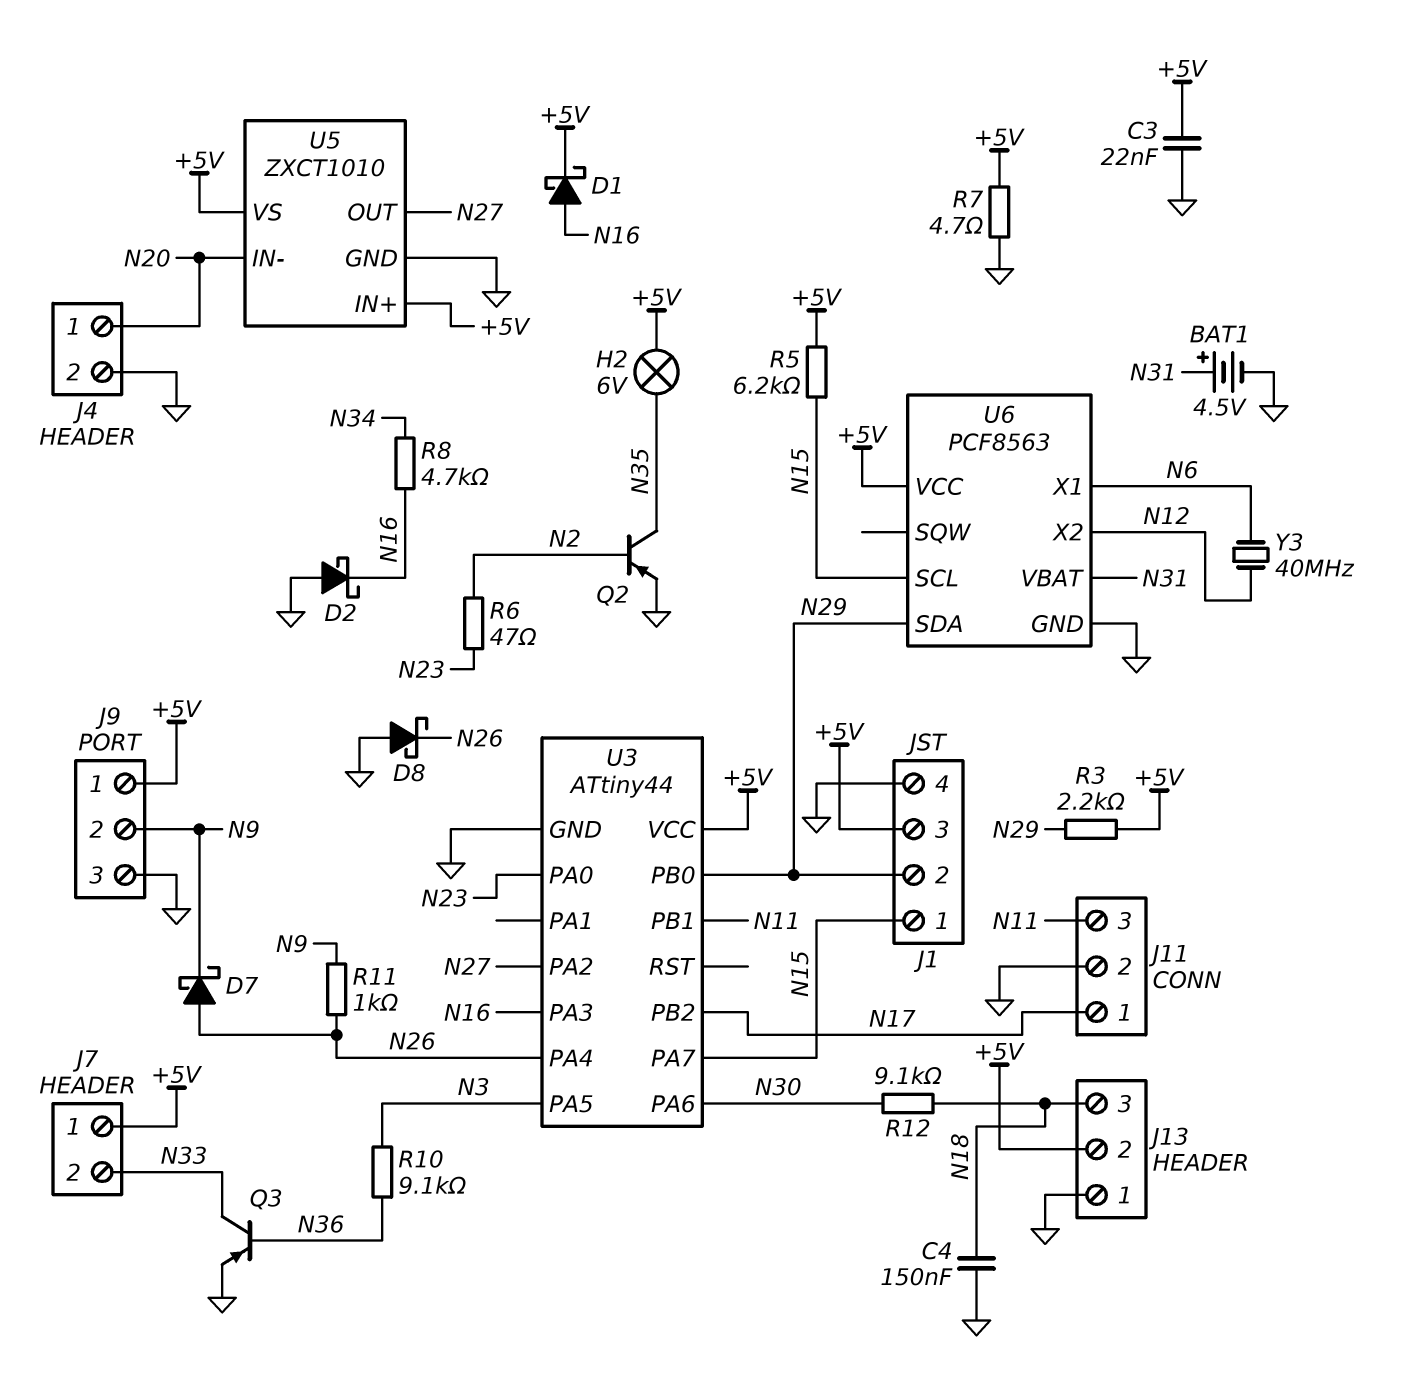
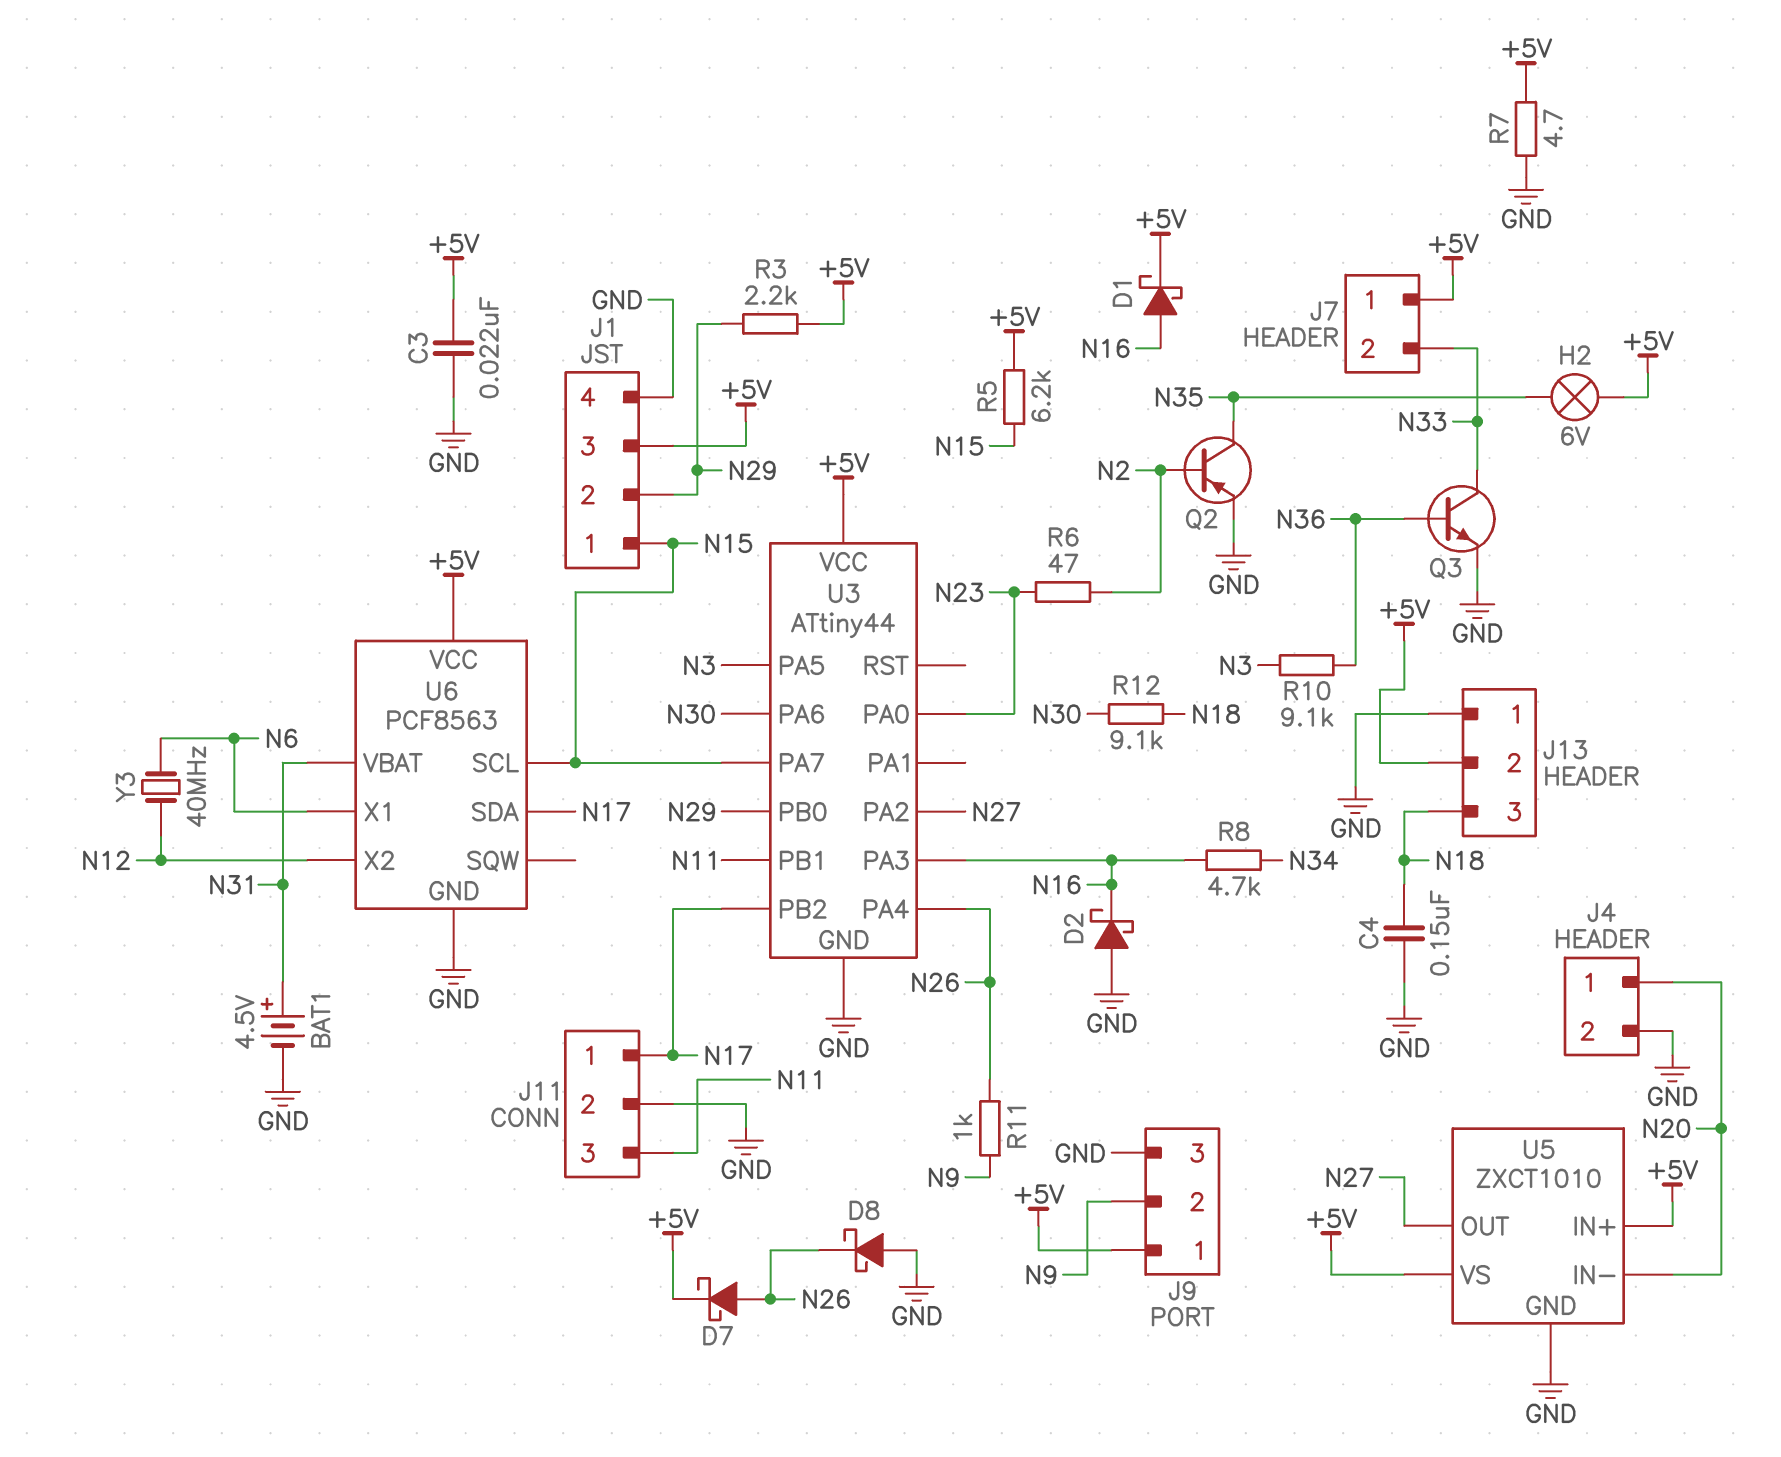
D7: schottky (A N26, K N9) -> schottky (A N26, K +5V)
Q3: PNP (B N36, C N33, E GND) -> NPN (B N36, C N33, E GND)
U6 pin SDA: N29 -> N17

